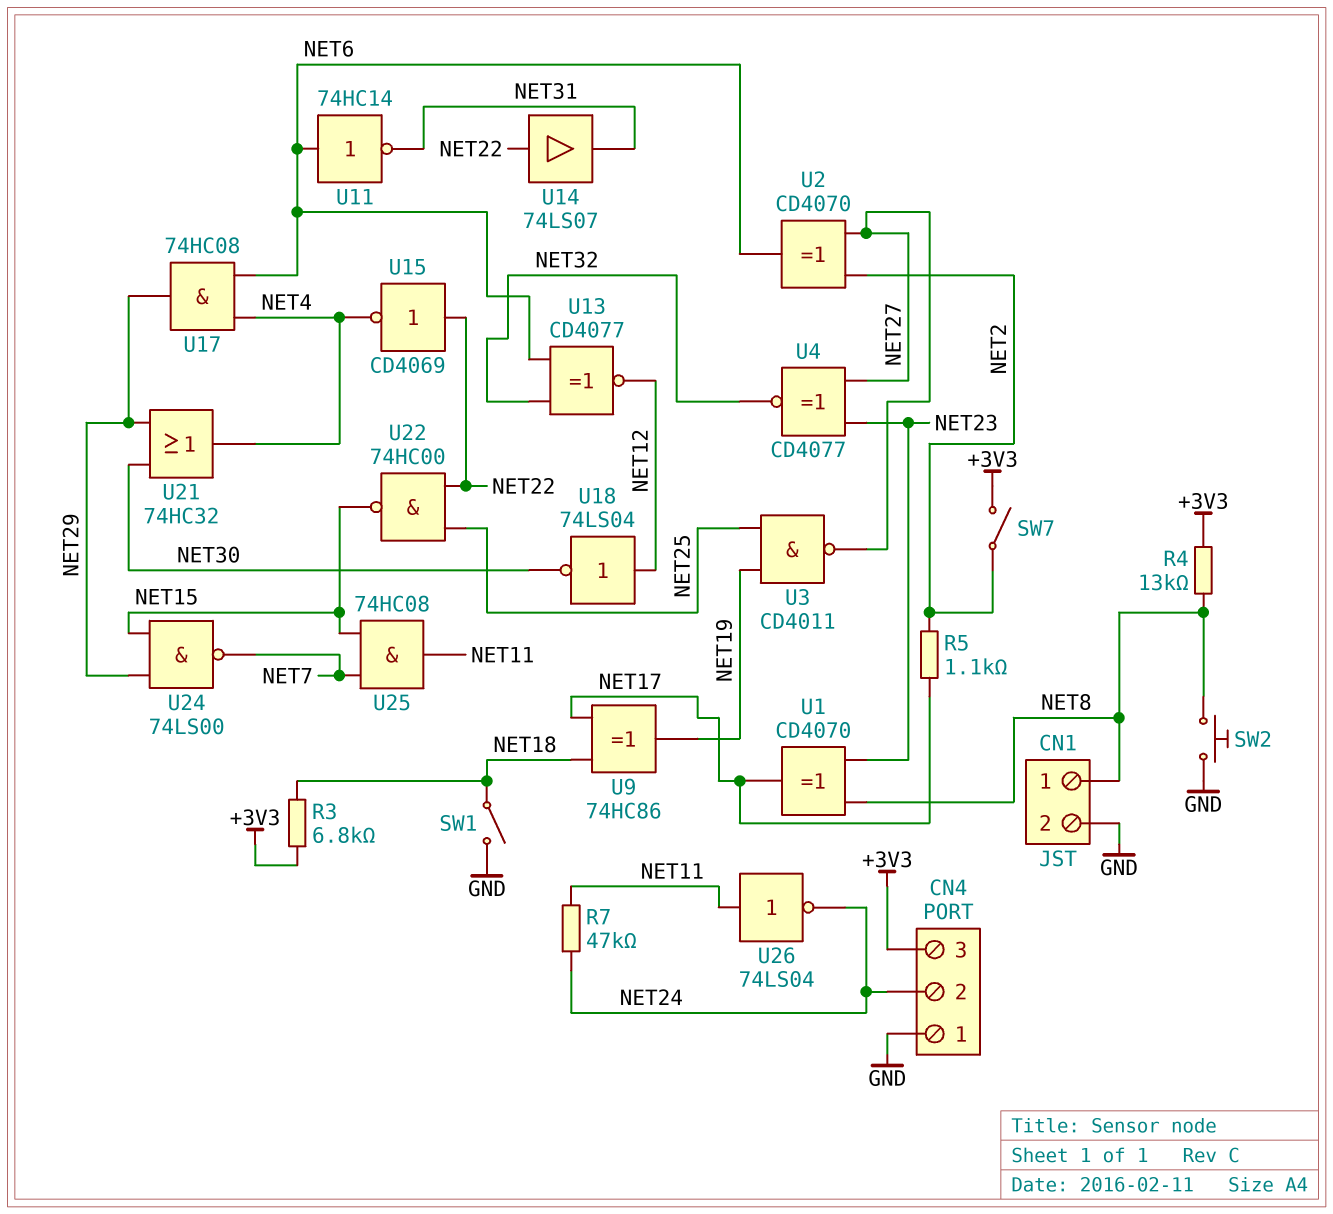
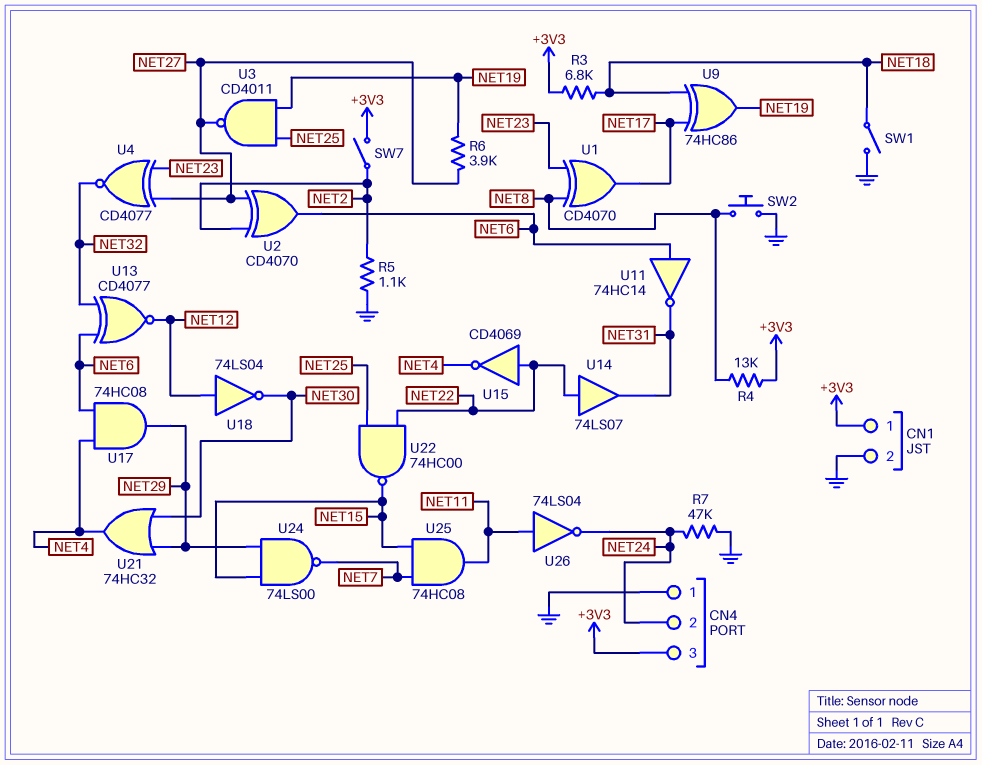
CN1 pin 1: NET8 -> +3V3
R5: 1.1k (NET2, NET17) -> 1.1k (GND, NET2)
R6: none -> 3.9k (NET19, NET27)
R7: 47k (NET11, NET24) -> 47k (GND, NET24)

